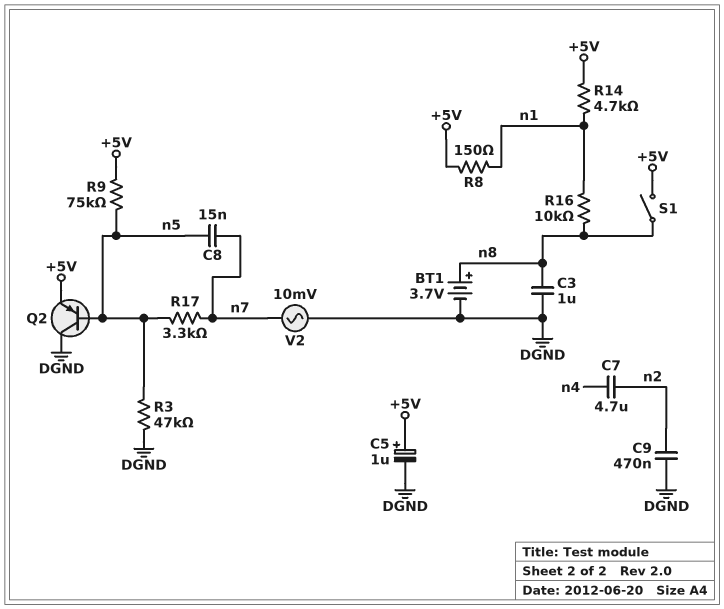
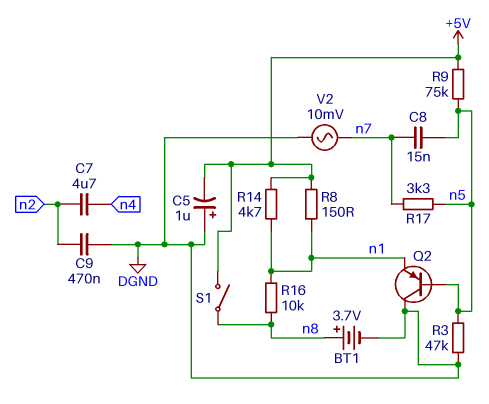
C3: 1uF (DGND, n8) -> none
C5: 1uF (plus +5V, minus DGND) -> 1uF (plus DGND, minus +5V)
Q2: PNP (B n5, C DGND, E +5V) -> PNP (B n5, C DGND, E n1)

